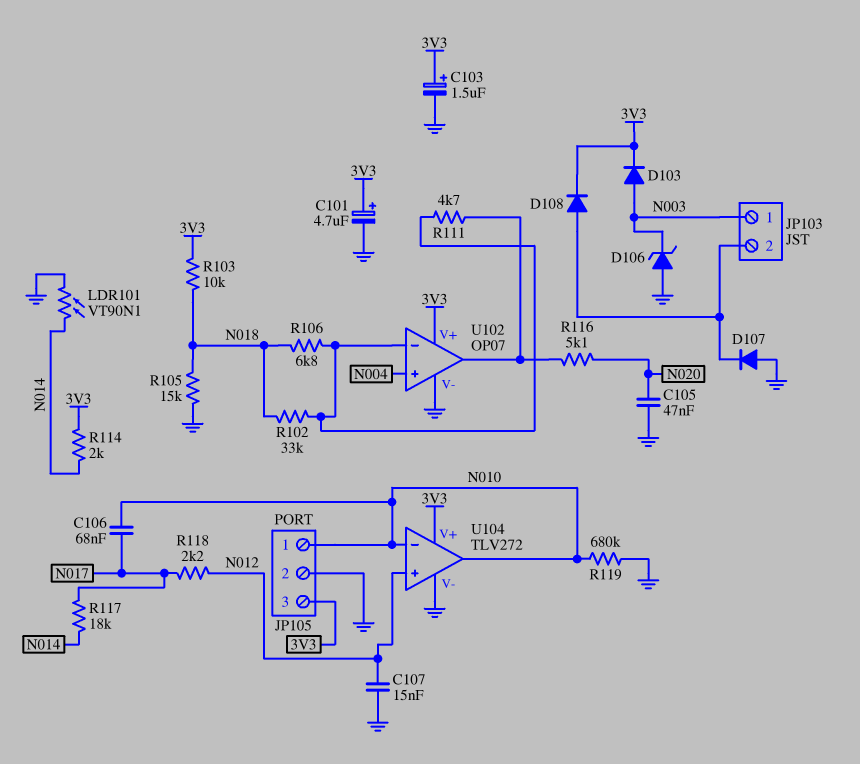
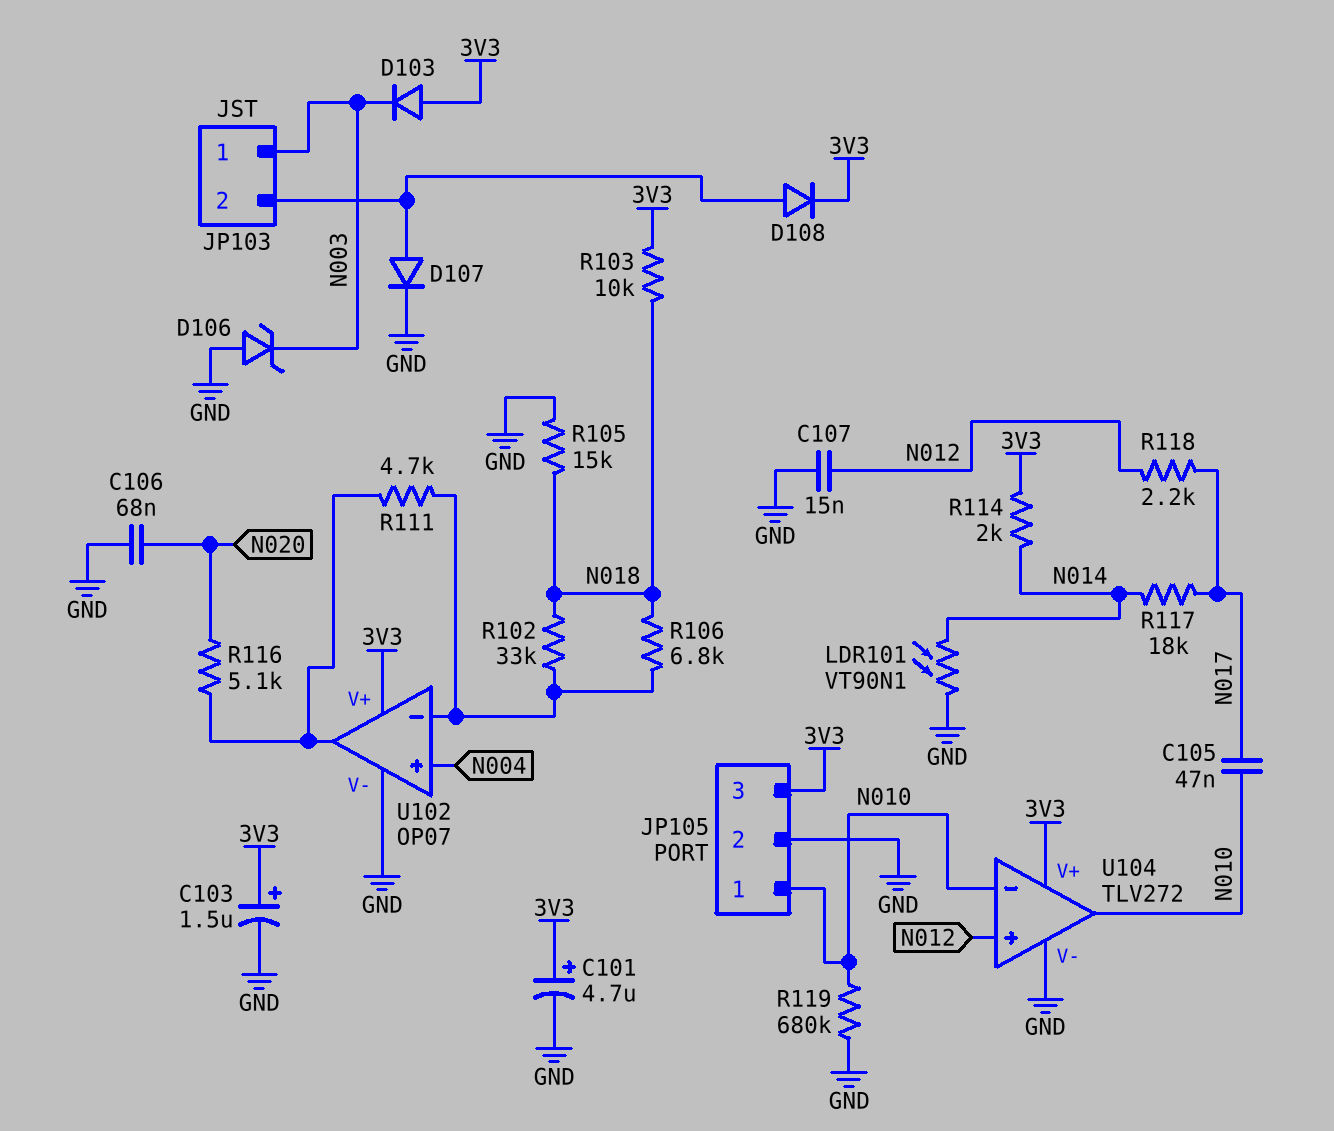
C105: 47nF (GND, N020) -> 47nF (N010, N017)
C106: 68nF (N010, N017) -> 68nF (GND, N020)
D103: diode (A N003, K 3V3) -> diode (A 3V3, K N003)
D107: diode (A GND, K JP103/2) -> diode (A JP103/2, K GND)

